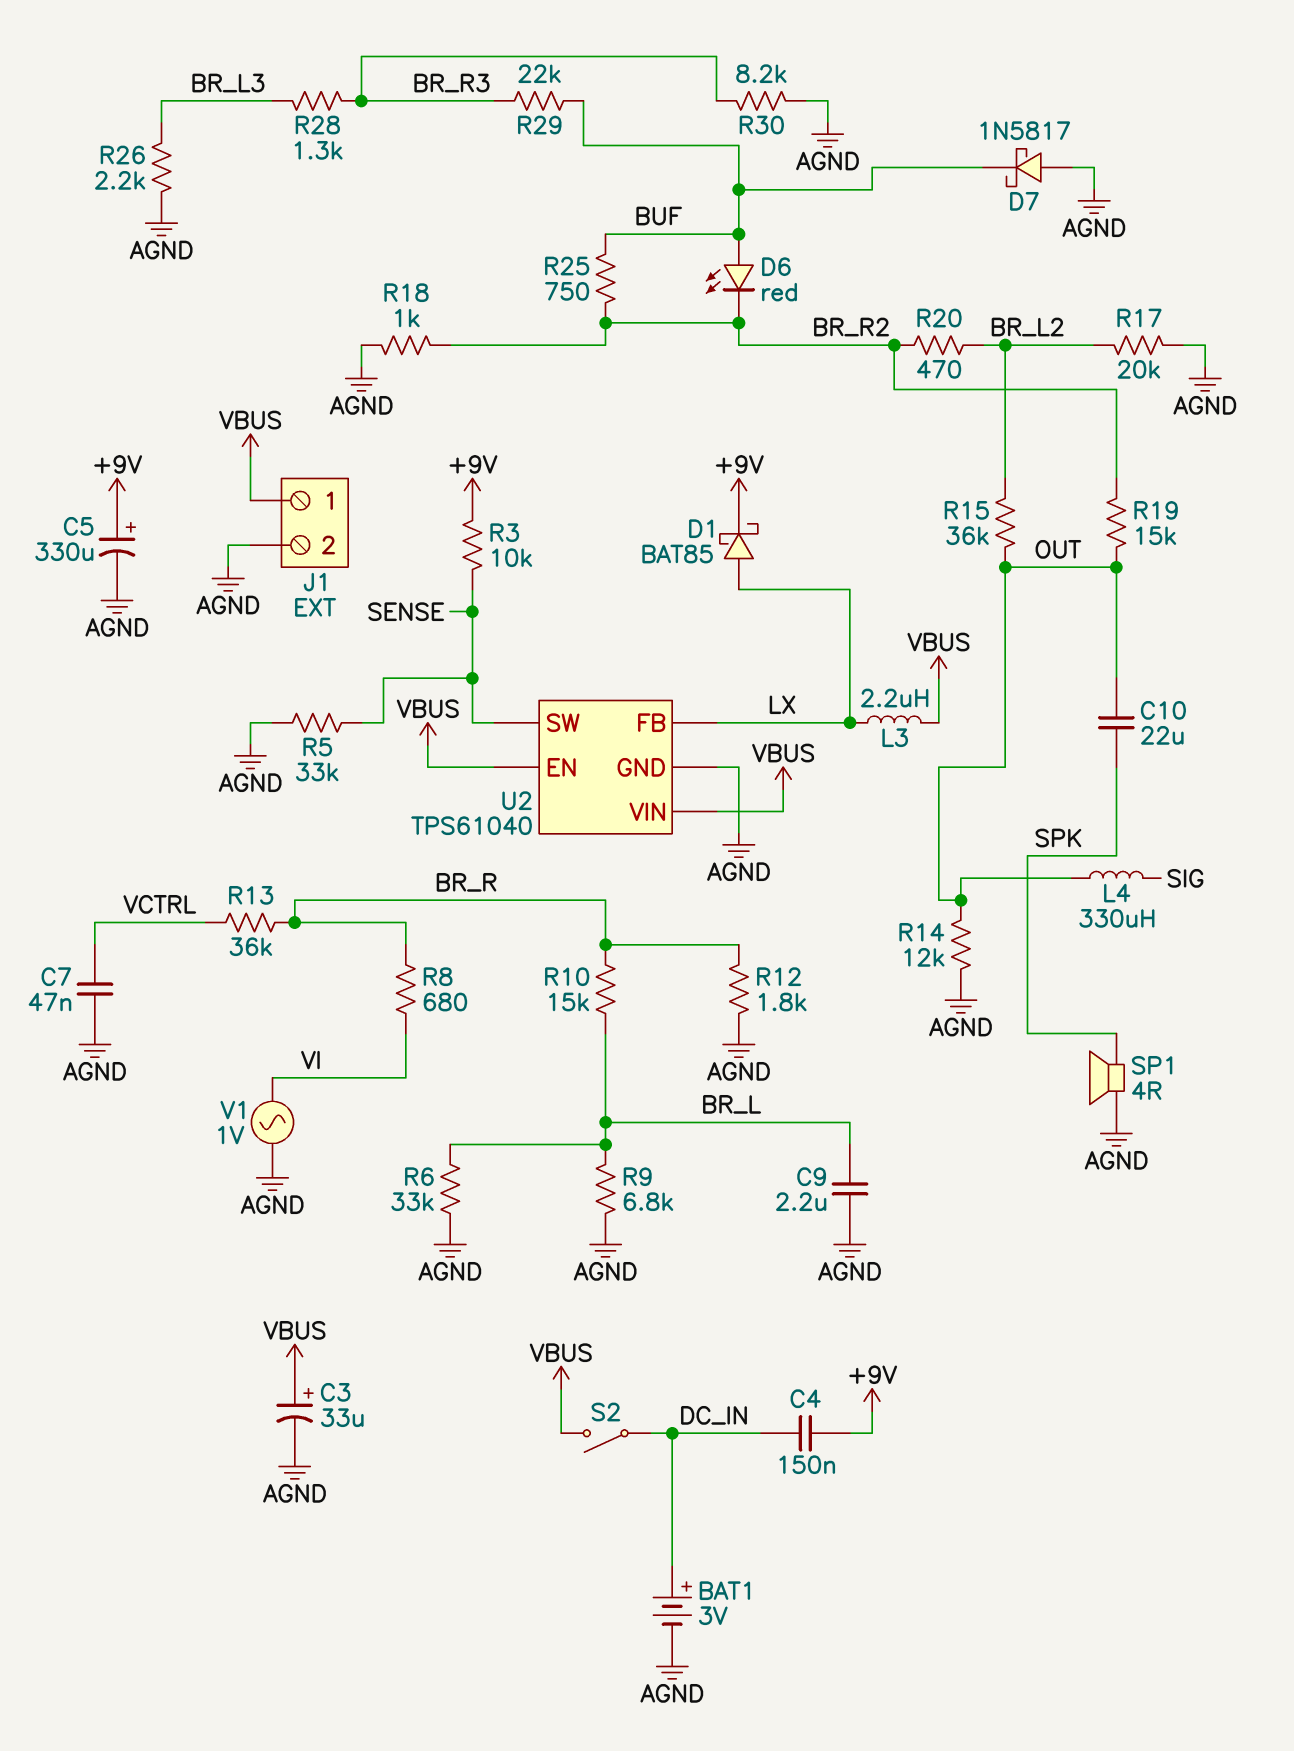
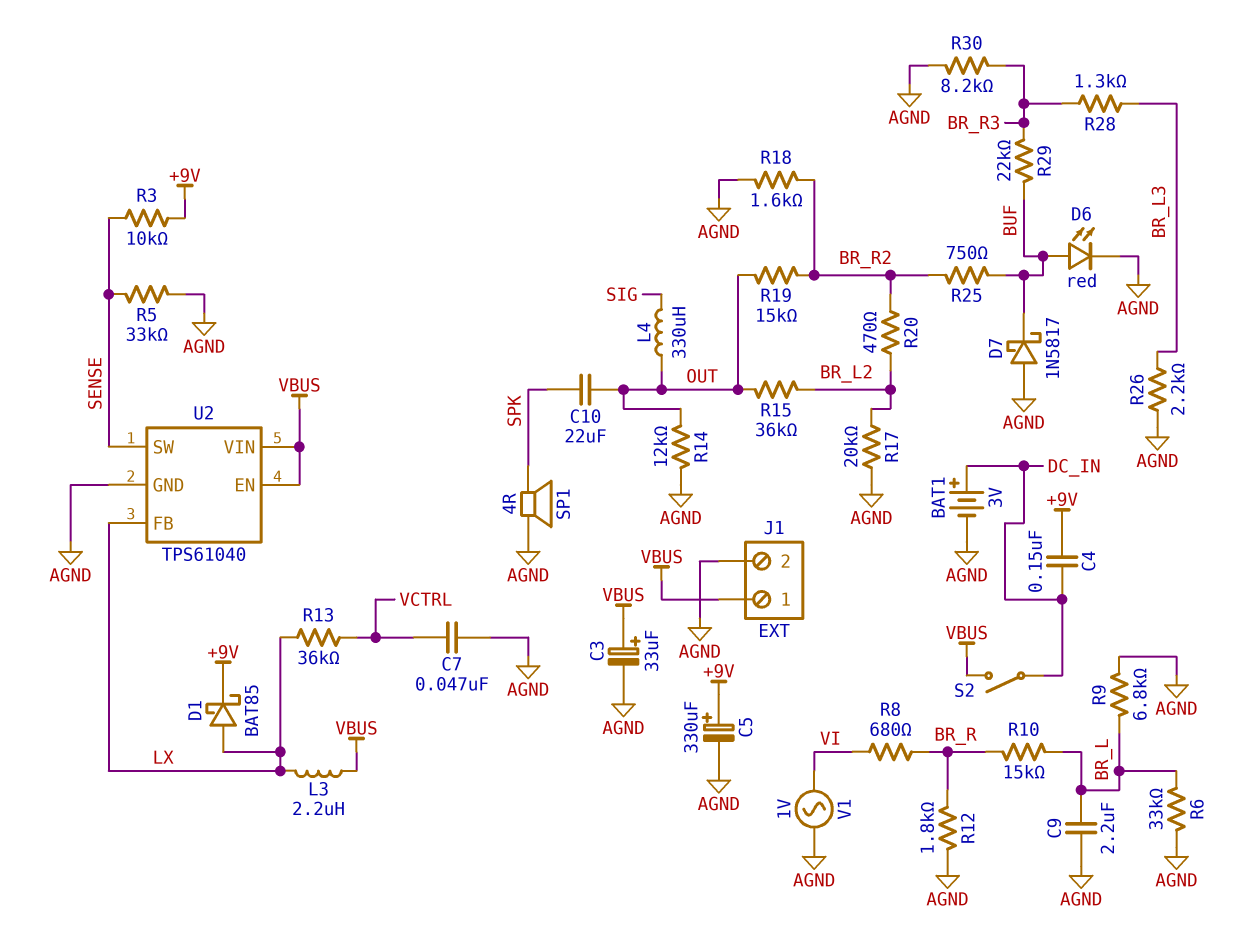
D6: LED red (A BUF, K BR_R2) -> LED red (A BUF, K AGND)
R13: 36k (BR_R, VCTRL) -> 36k (LX, VCTRL)
R18: 1k (AGND, BR_R2) -> 1.6k (AGND, BR_R2)

